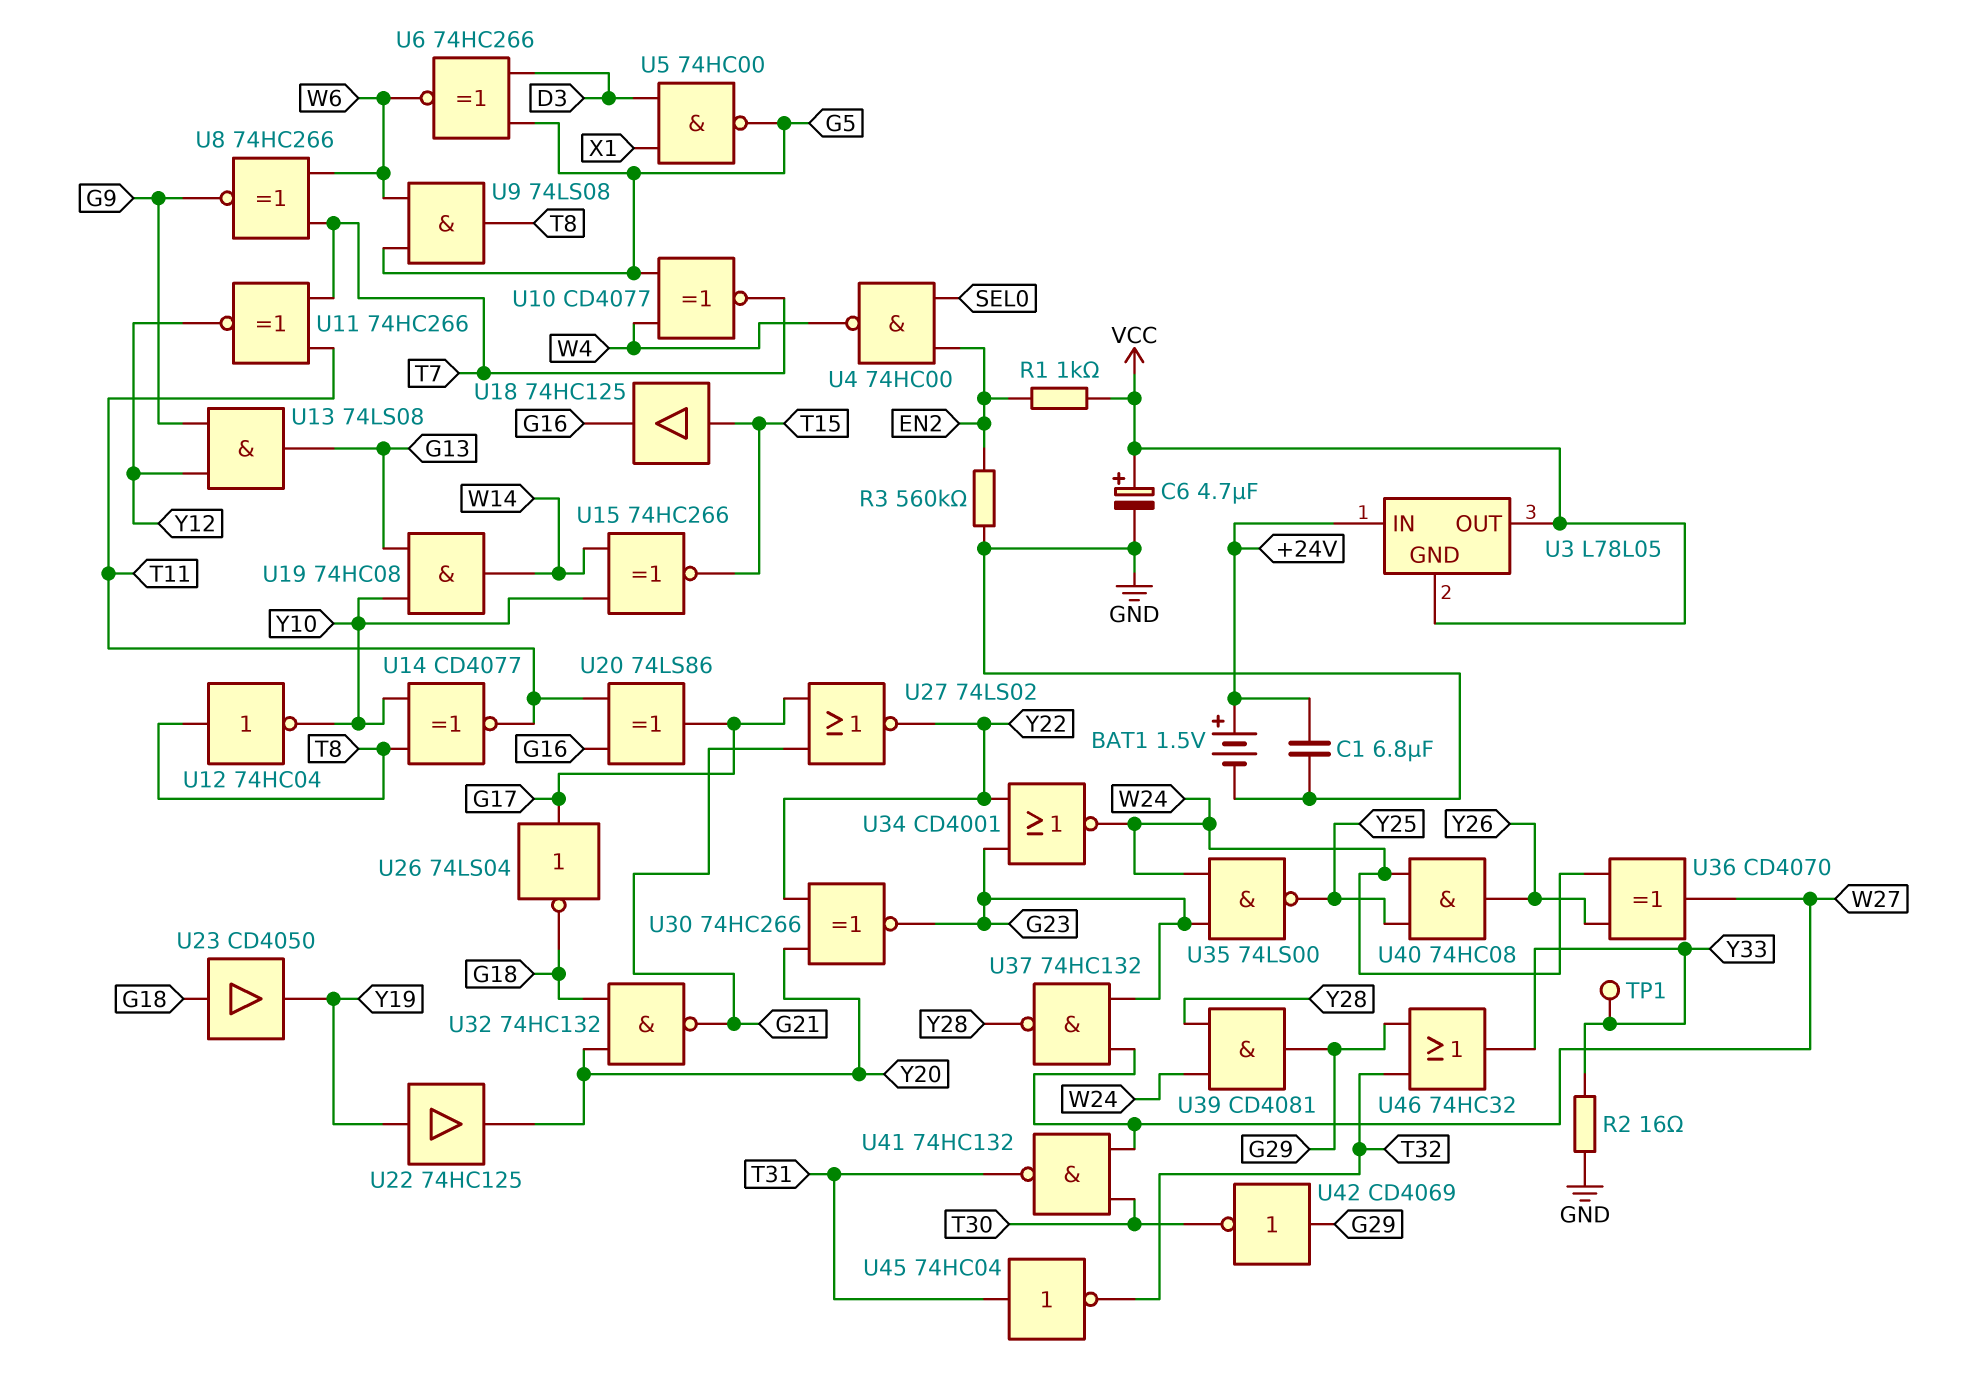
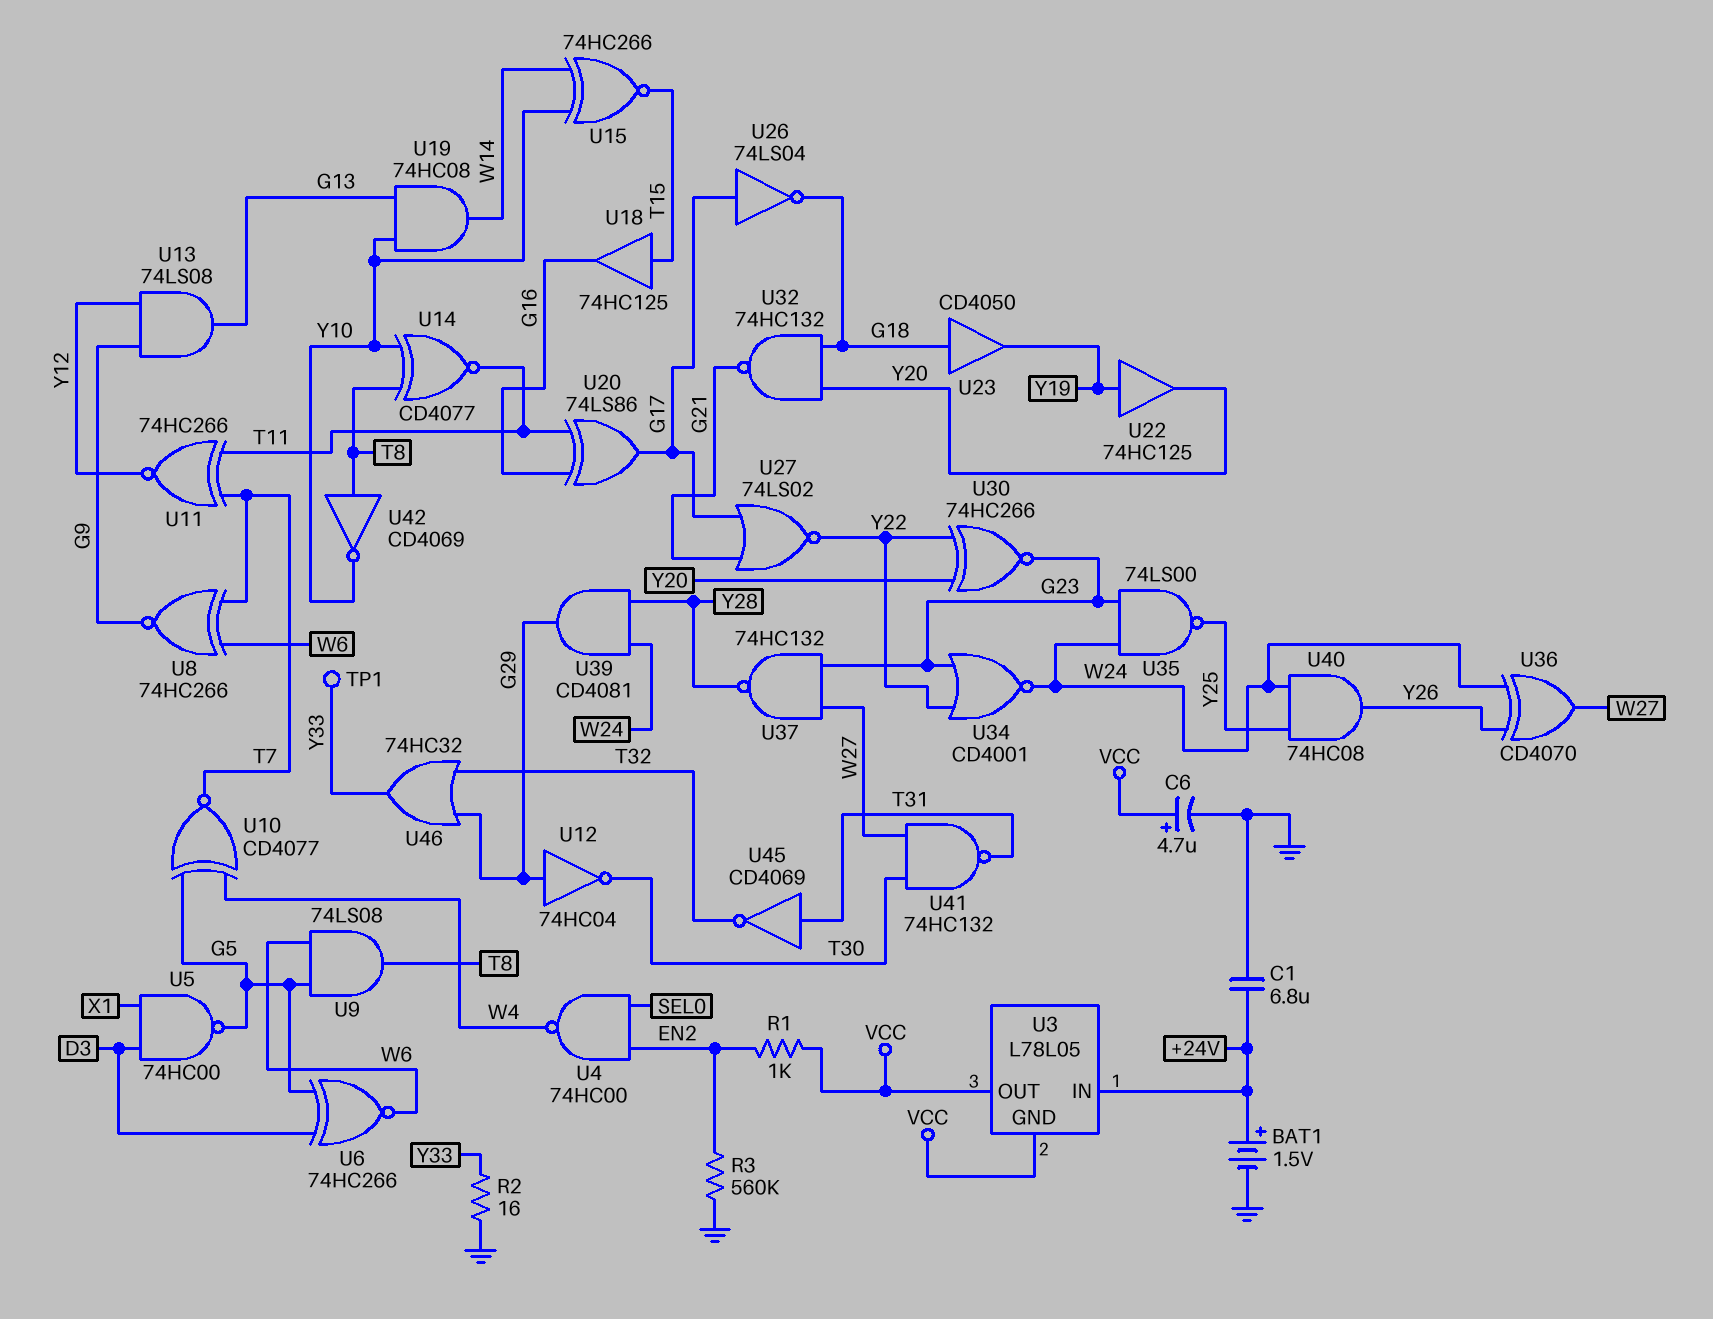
U12: NOT 74HC04 (in T8, out Y10) -> NOT 74HC04 (in G29, out T30)
U42: NOT CD4069 (in G29, out T30) -> NOT CD4069 (in T8, out Y10)
U45: NOT 74HC04 (in T31, out T32) -> NOT CD4069 (in T31, out T32)

